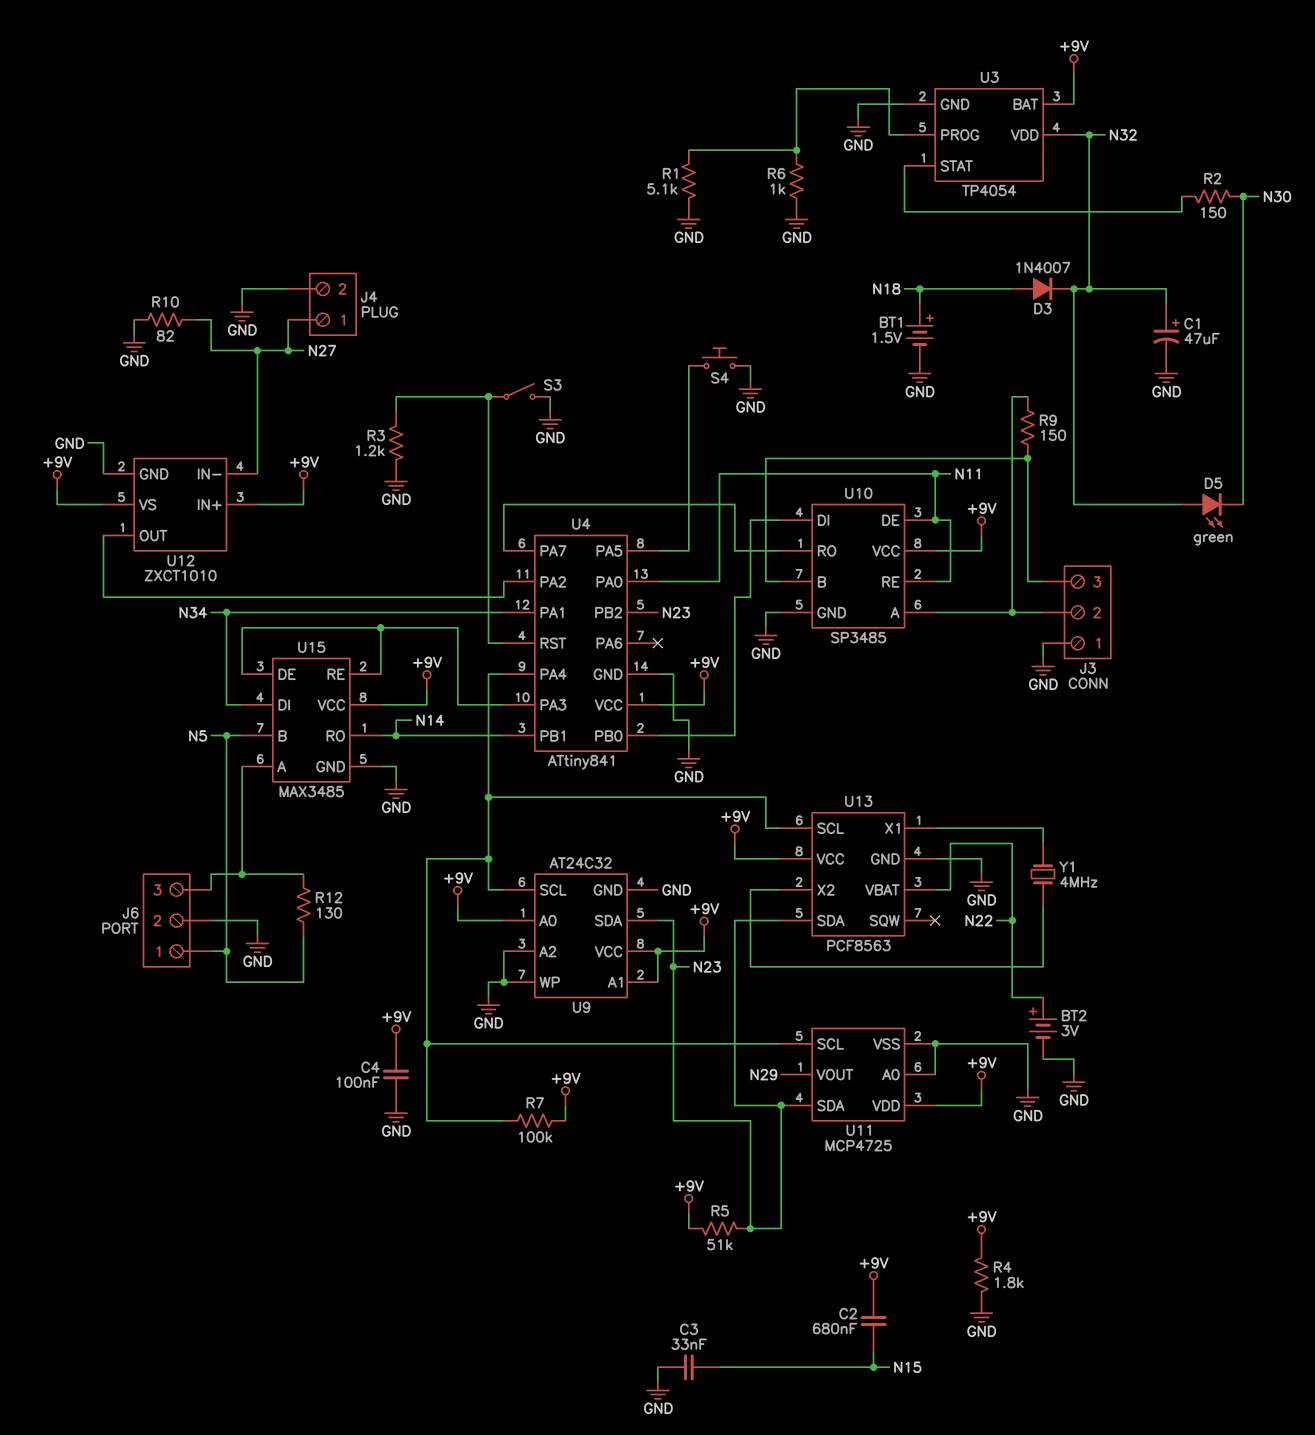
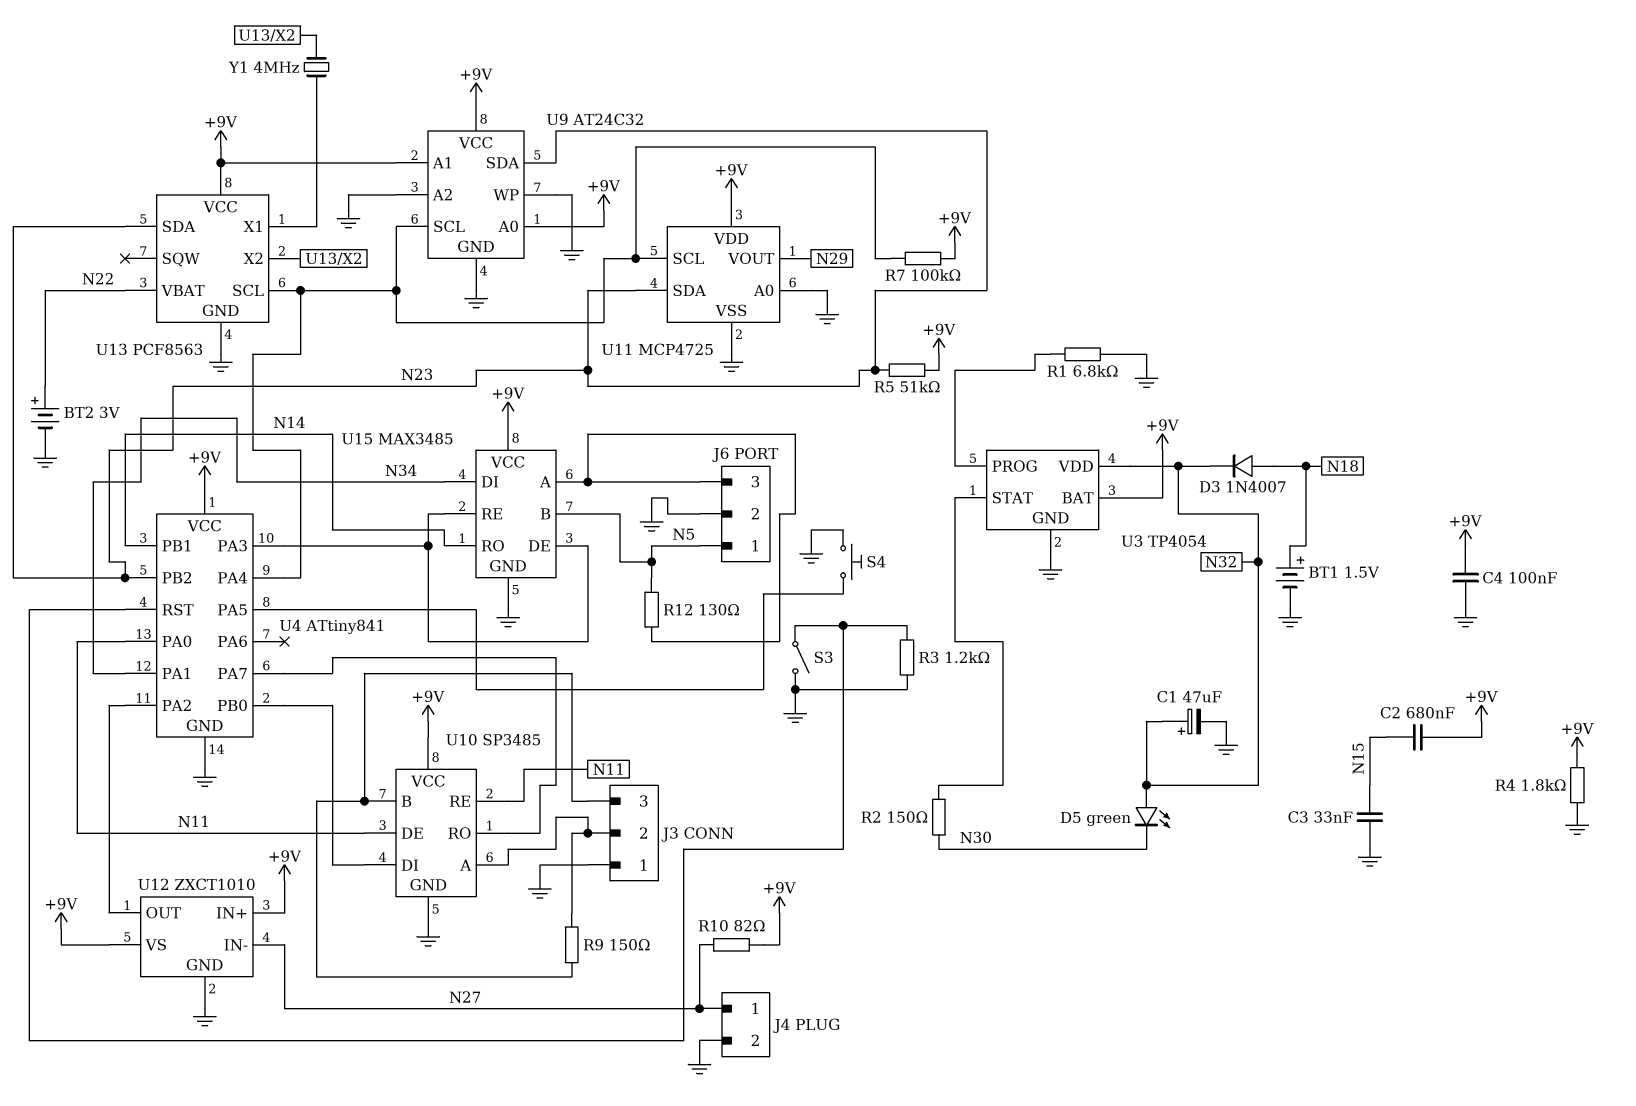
R1: 5.1k (GND, U3/PROG) -> 6.8k (GND, U3/PROG)
R6: 1k (GND, U3/PROG) -> none
R10: 82 (GND, N27) -> 82 (+9V, N27)

